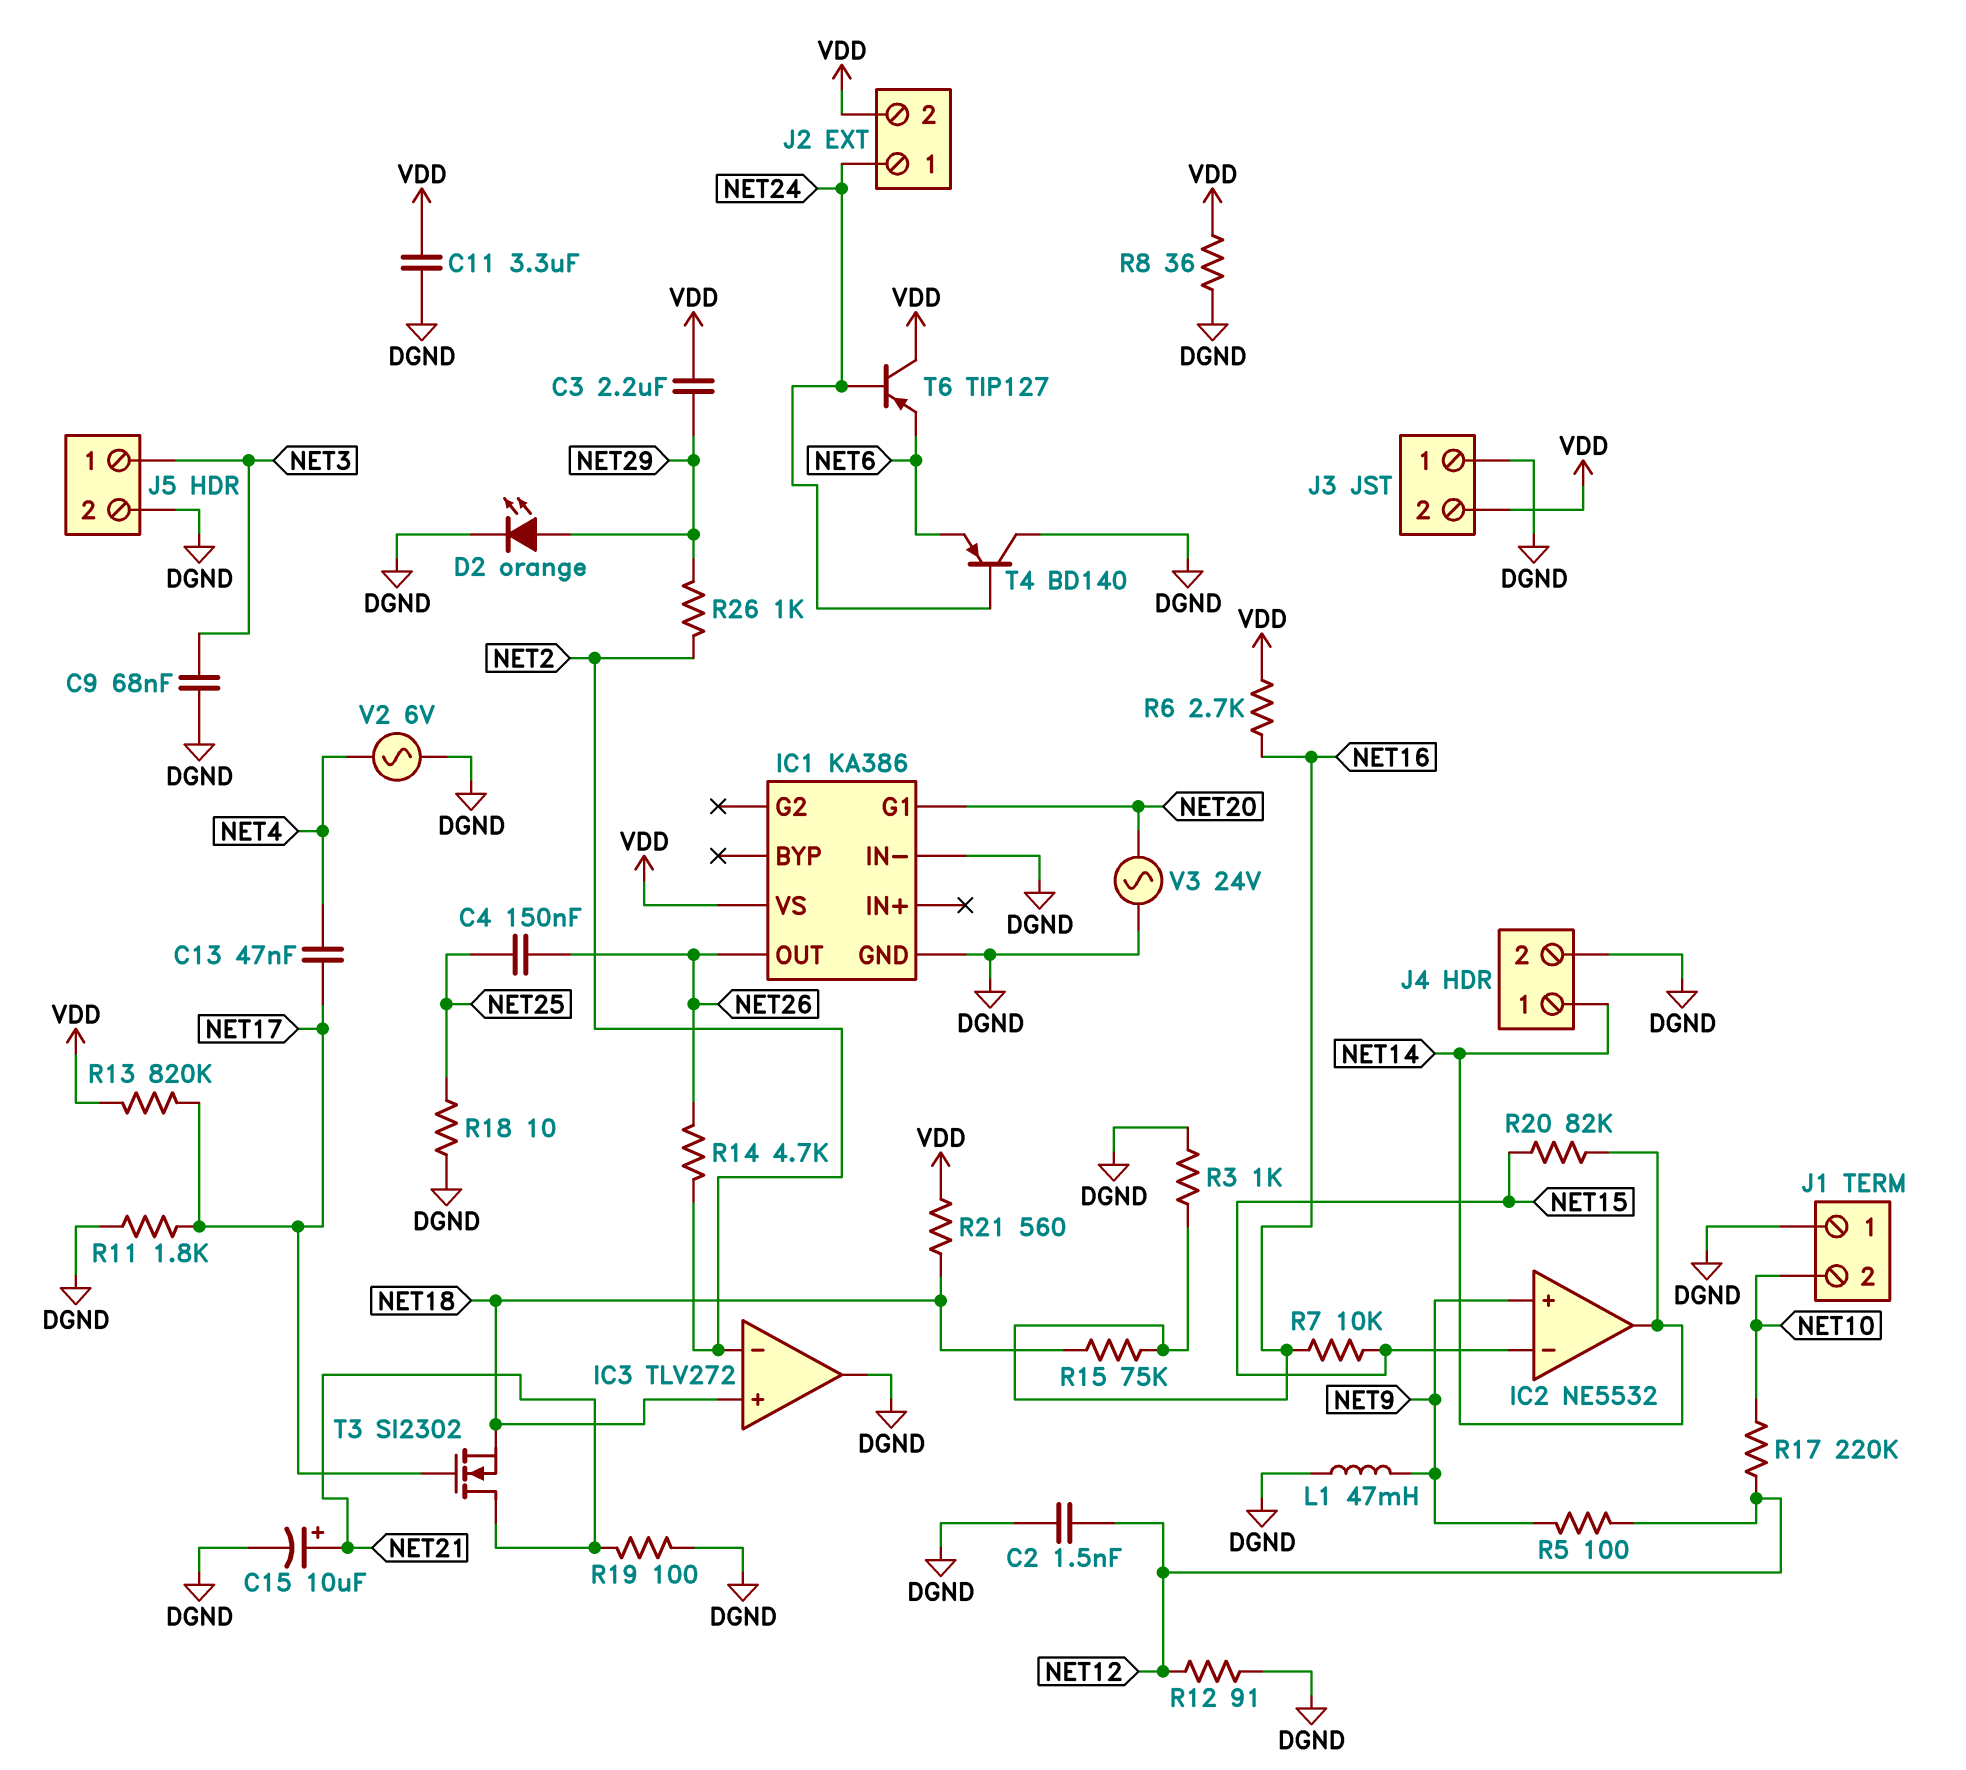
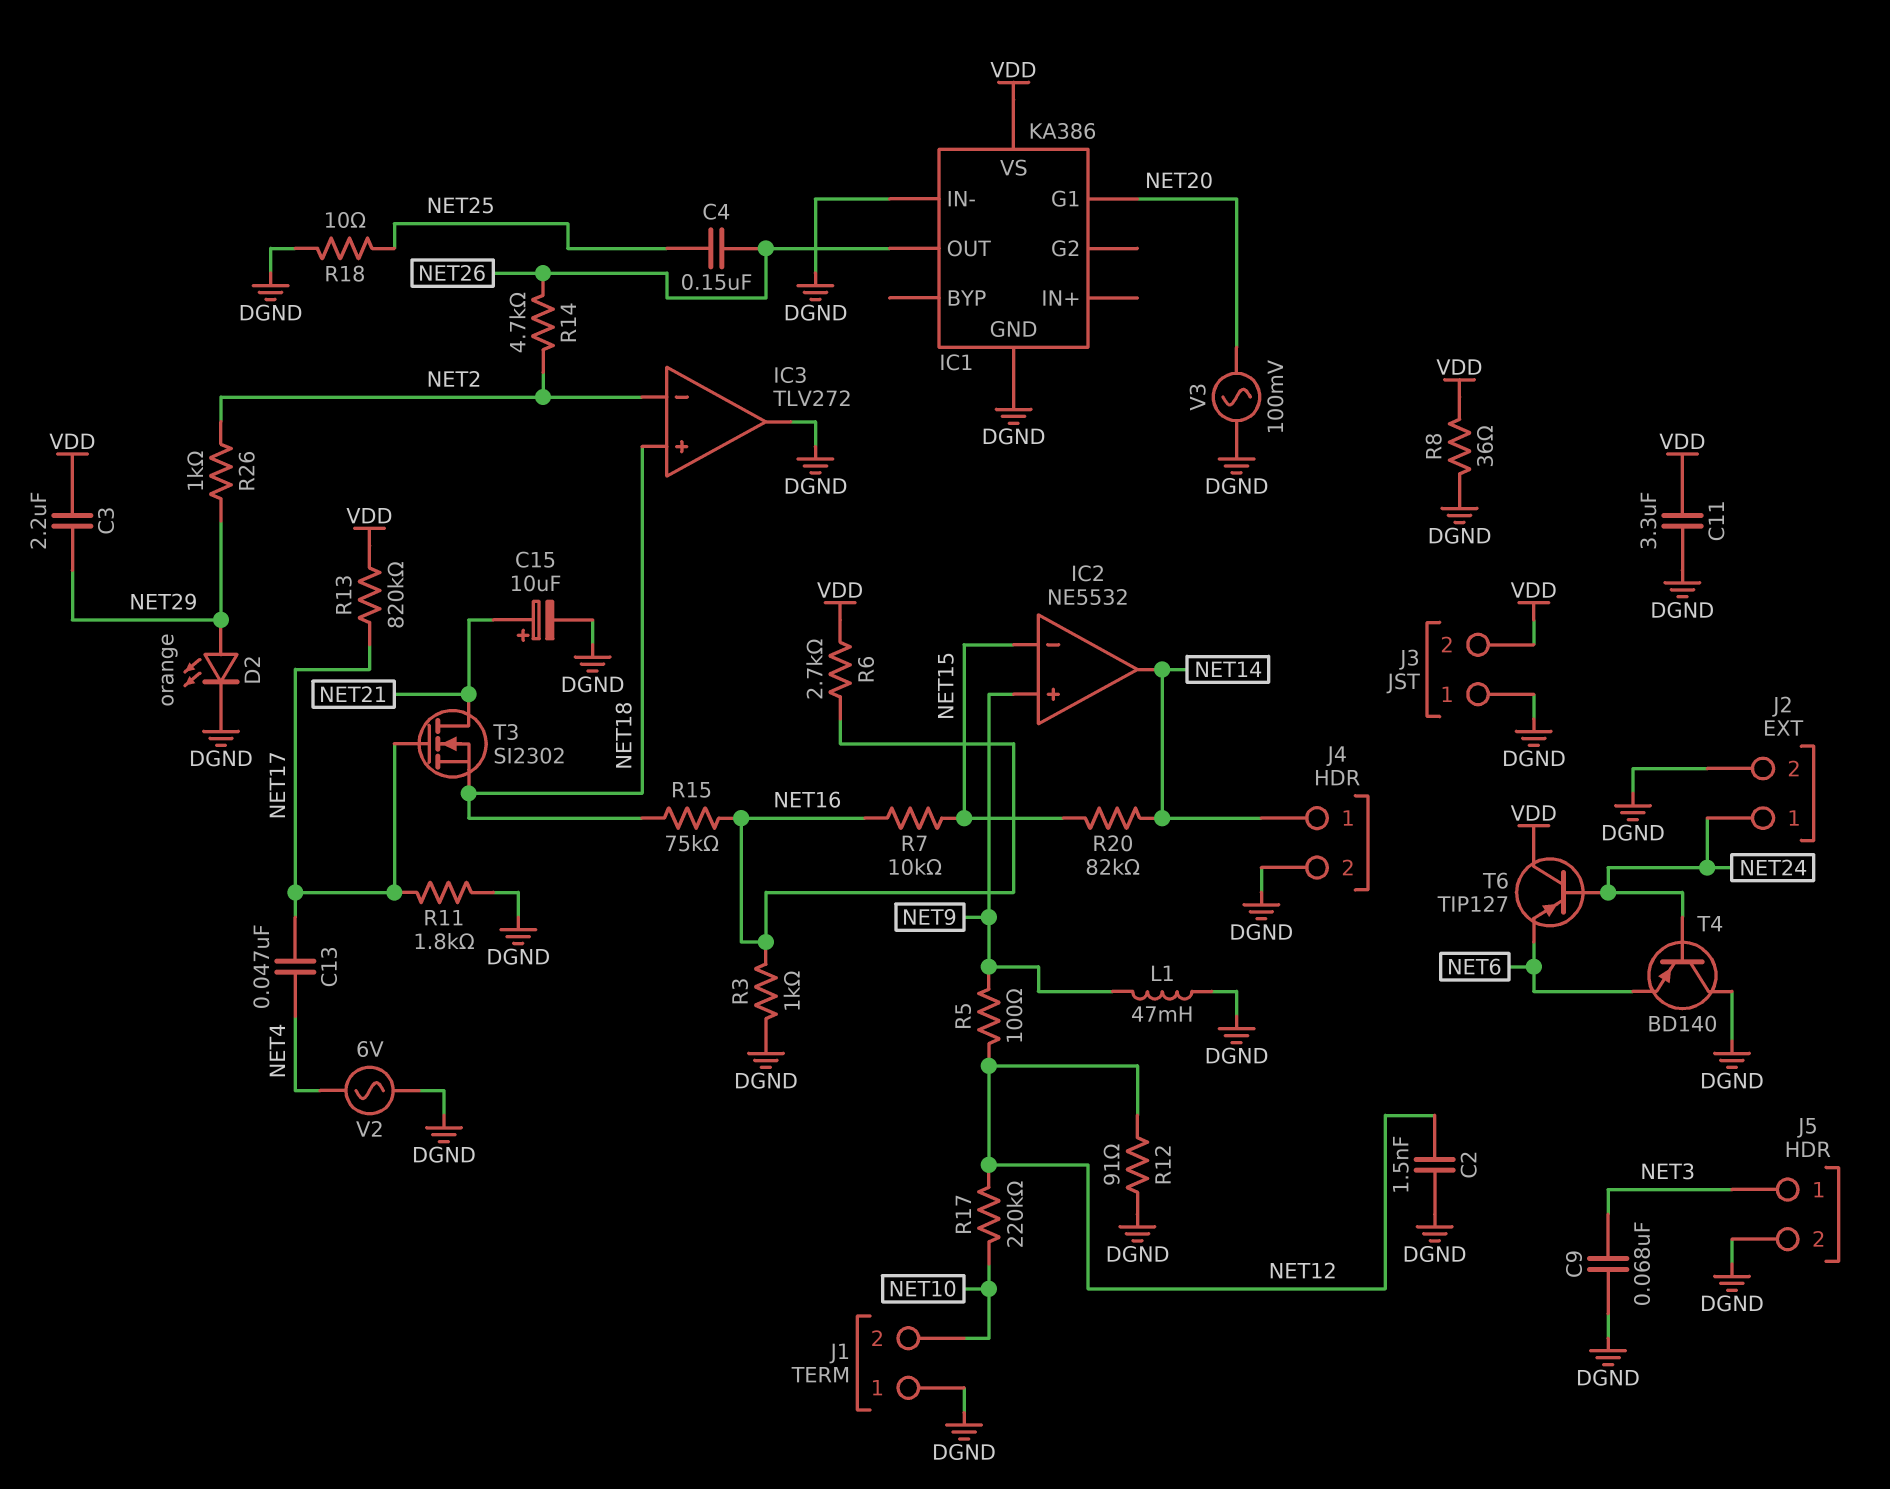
J2 pin 2: VDD -> DGND
R19: 100 (DGND, NET21) -> none
R21: 560 (NET18, VDD) -> none
V3: AC 24V (DGND, NET20) -> AC 100mV (DGND, NET20)

